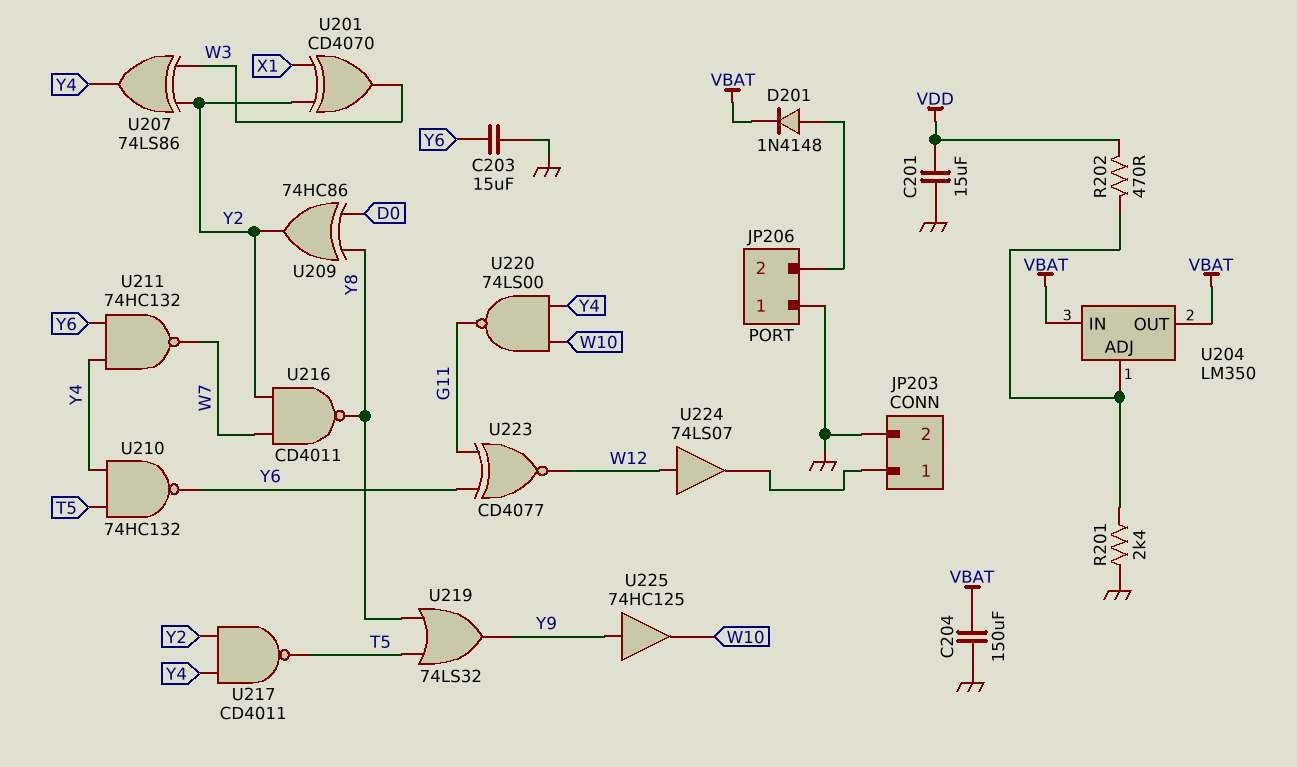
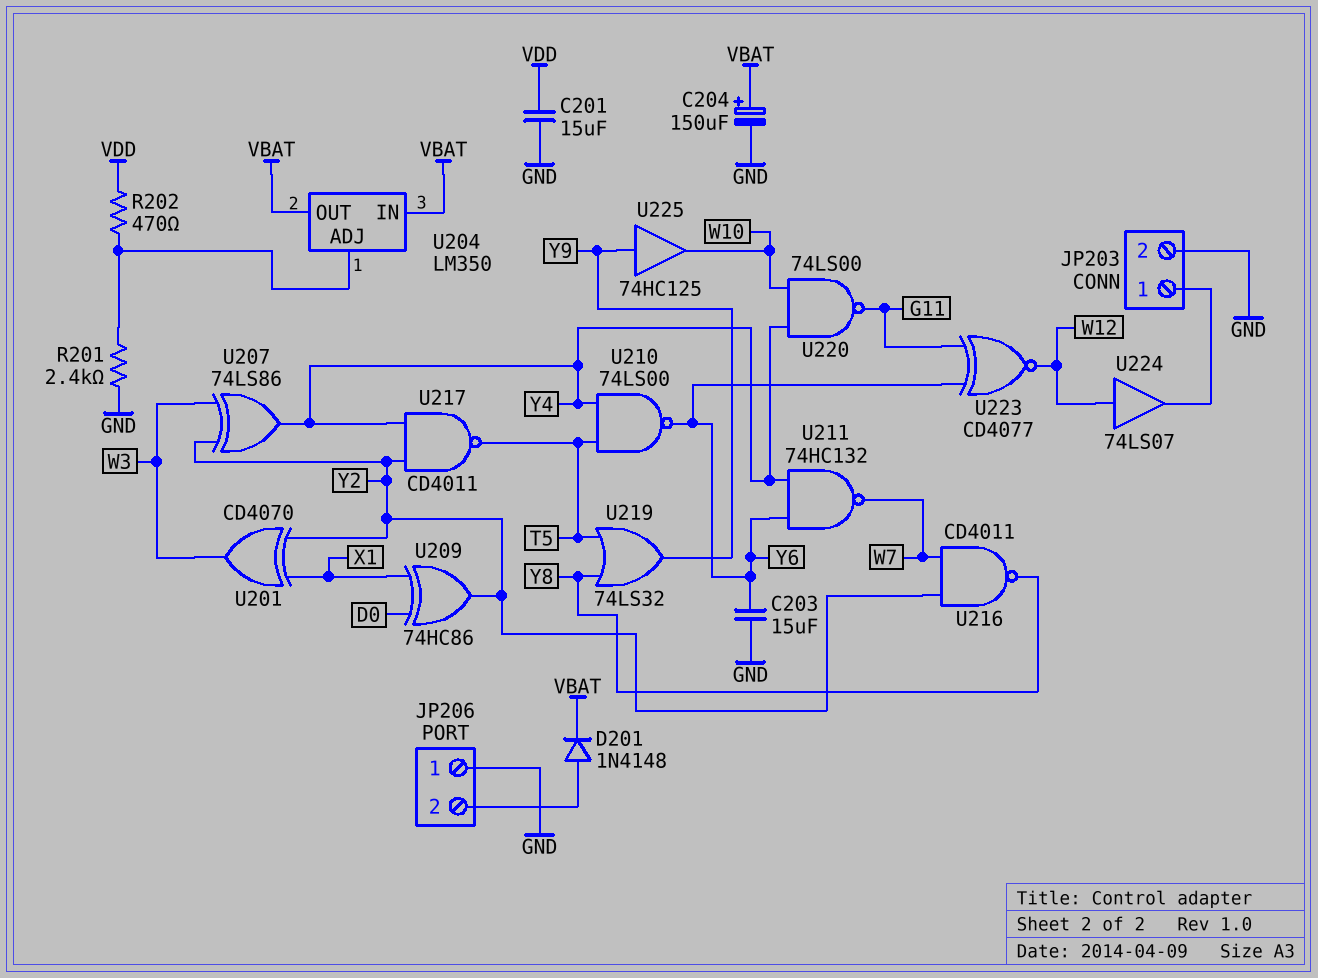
C204: 150uF (GND, VBAT) -> 150uF (plus VBAT, minus GND)
U209: XOR 74HC86 (in D0, in Y8, out Y2) -> XOR 74HC86 (in D0, in X1, out Y2)
U210: NAND 74HC132 (in T5, in Y4, out Y6) -> NAND 74LS00 (in T5, in Y4, out Y6)

